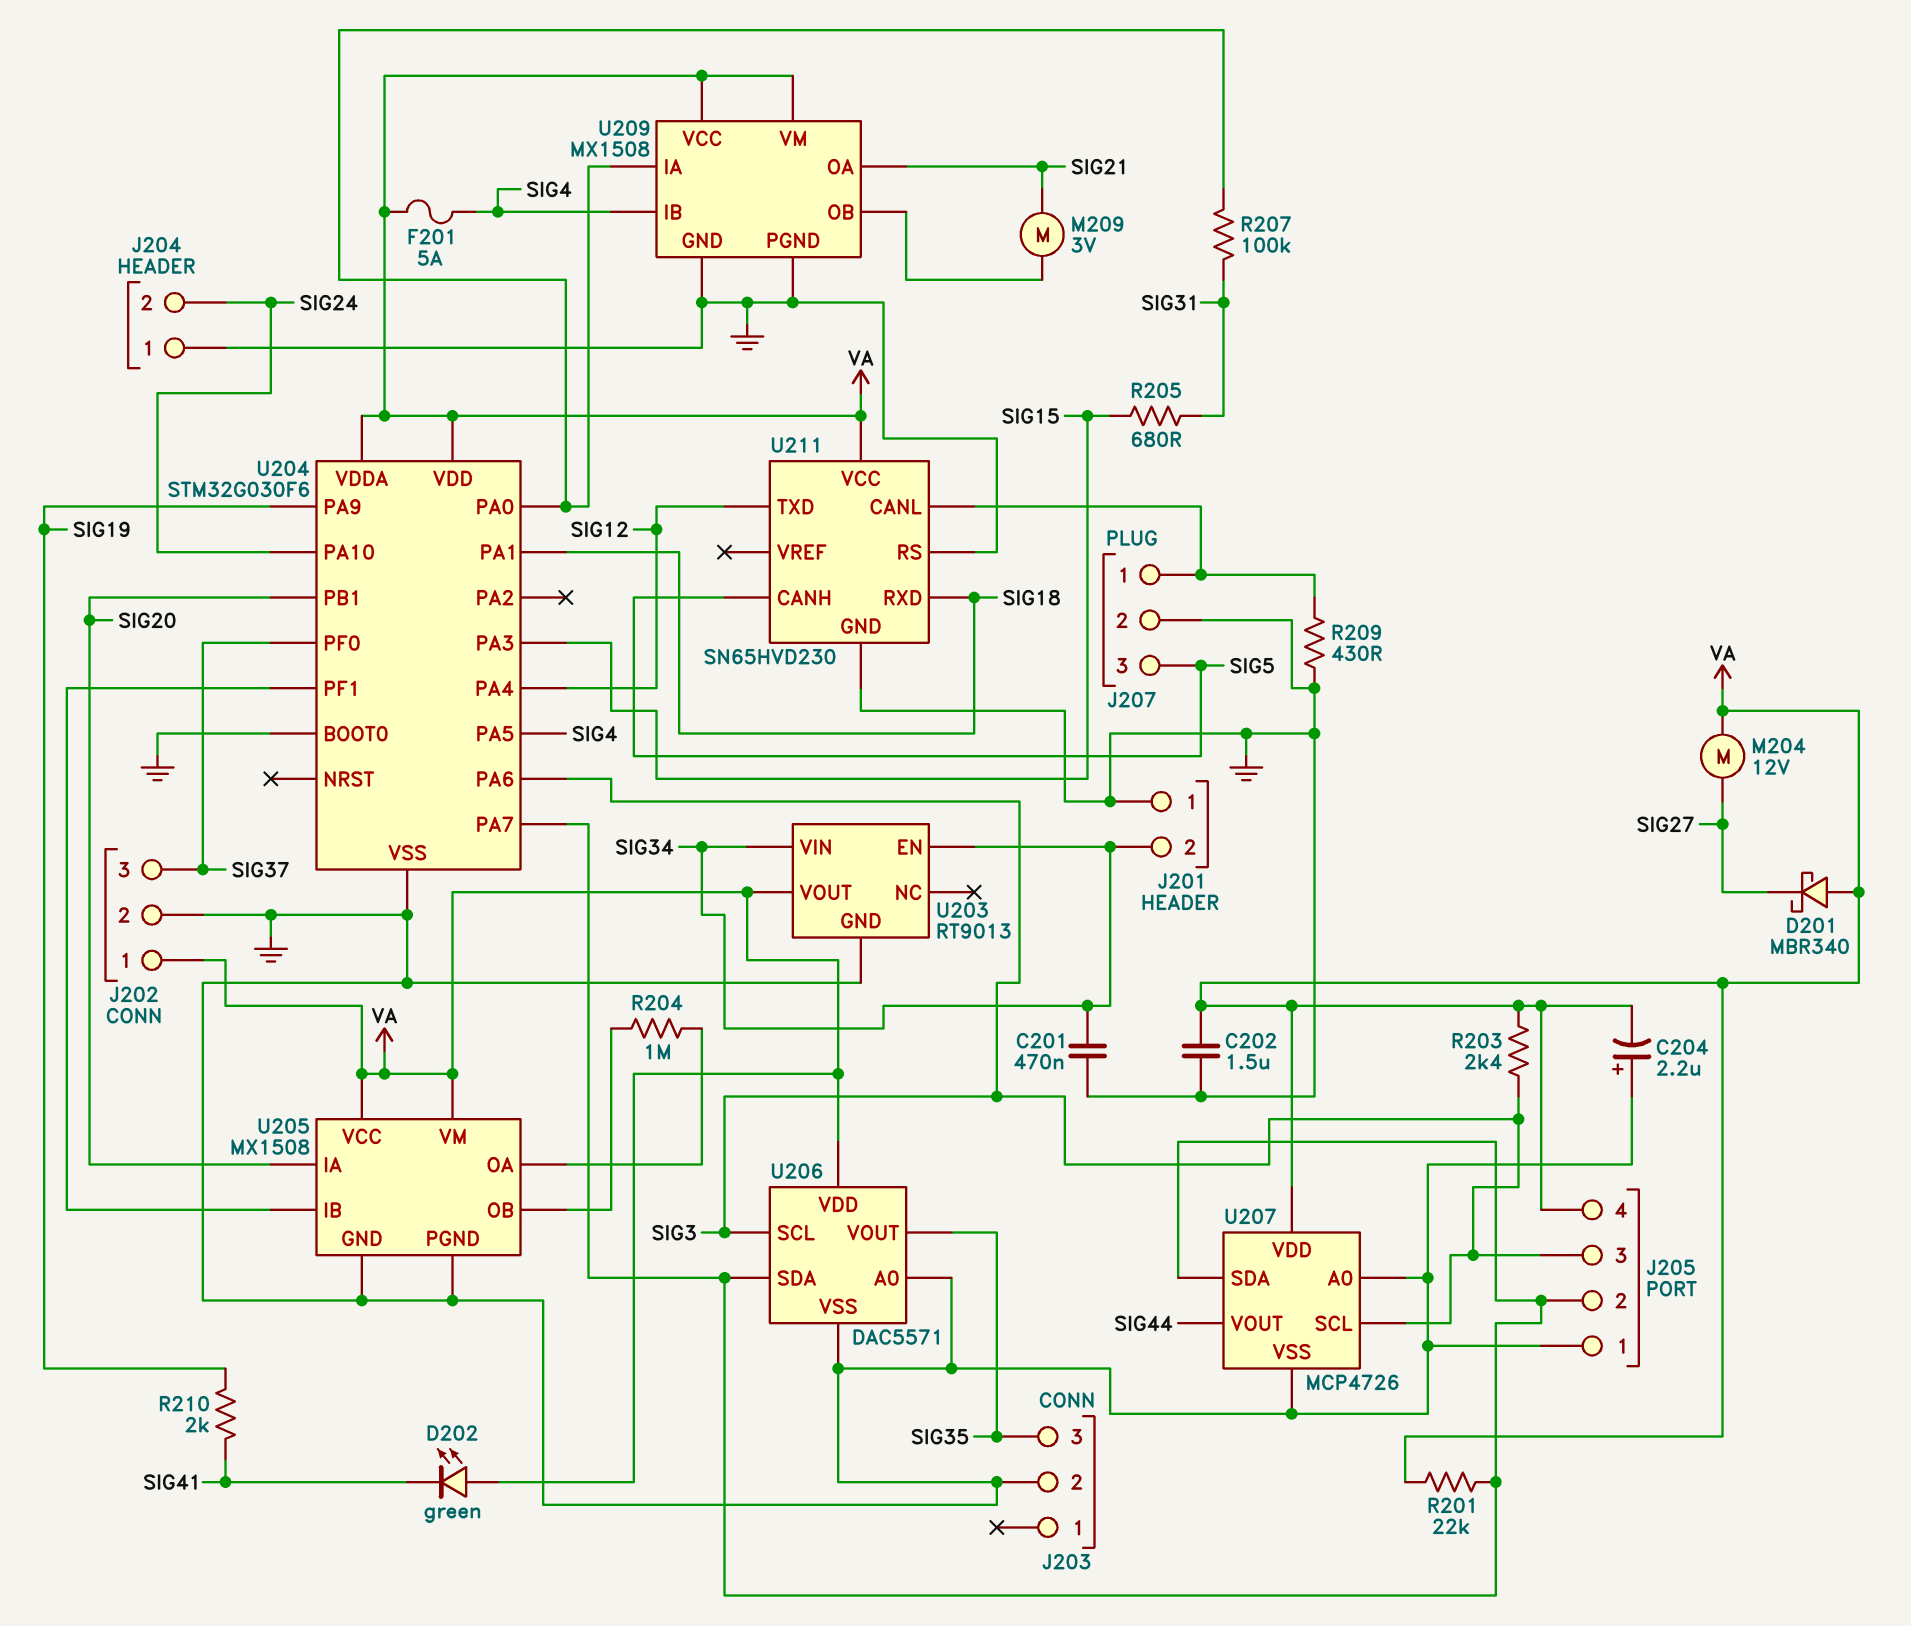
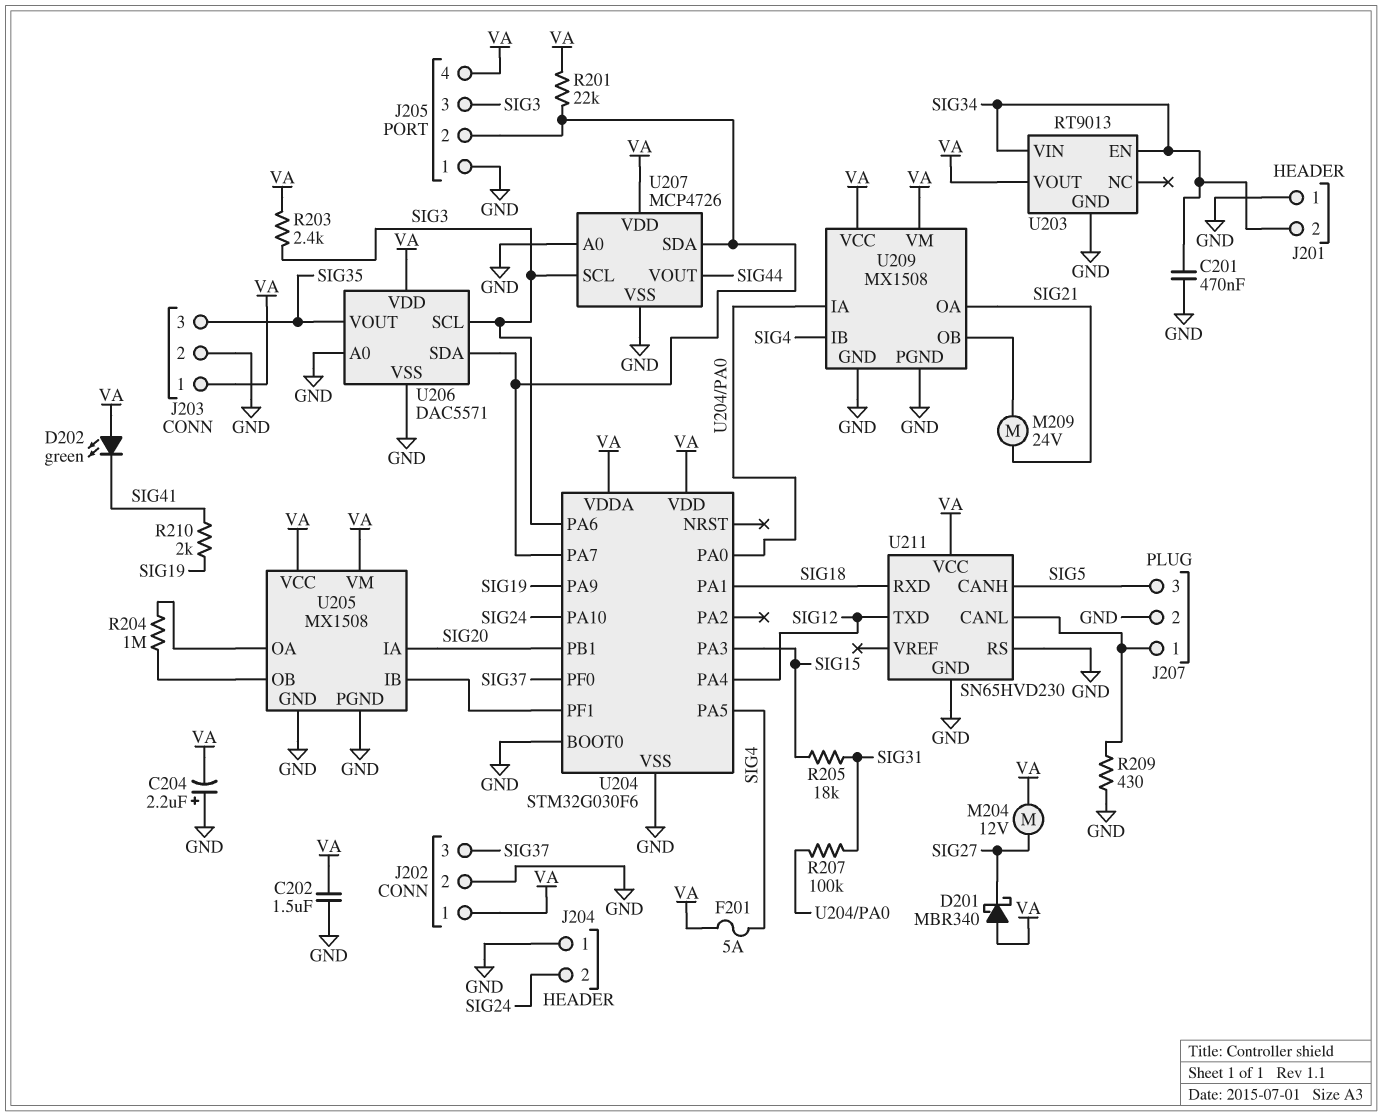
J203 pin 1: none -> VA
M209: motor 3V (SIG21, U209/OB) -> motor 24V (SIG21, U209/OB)
R205: 680 (SIG15, SIG31) -> 18k (SIG15, SIG31)

